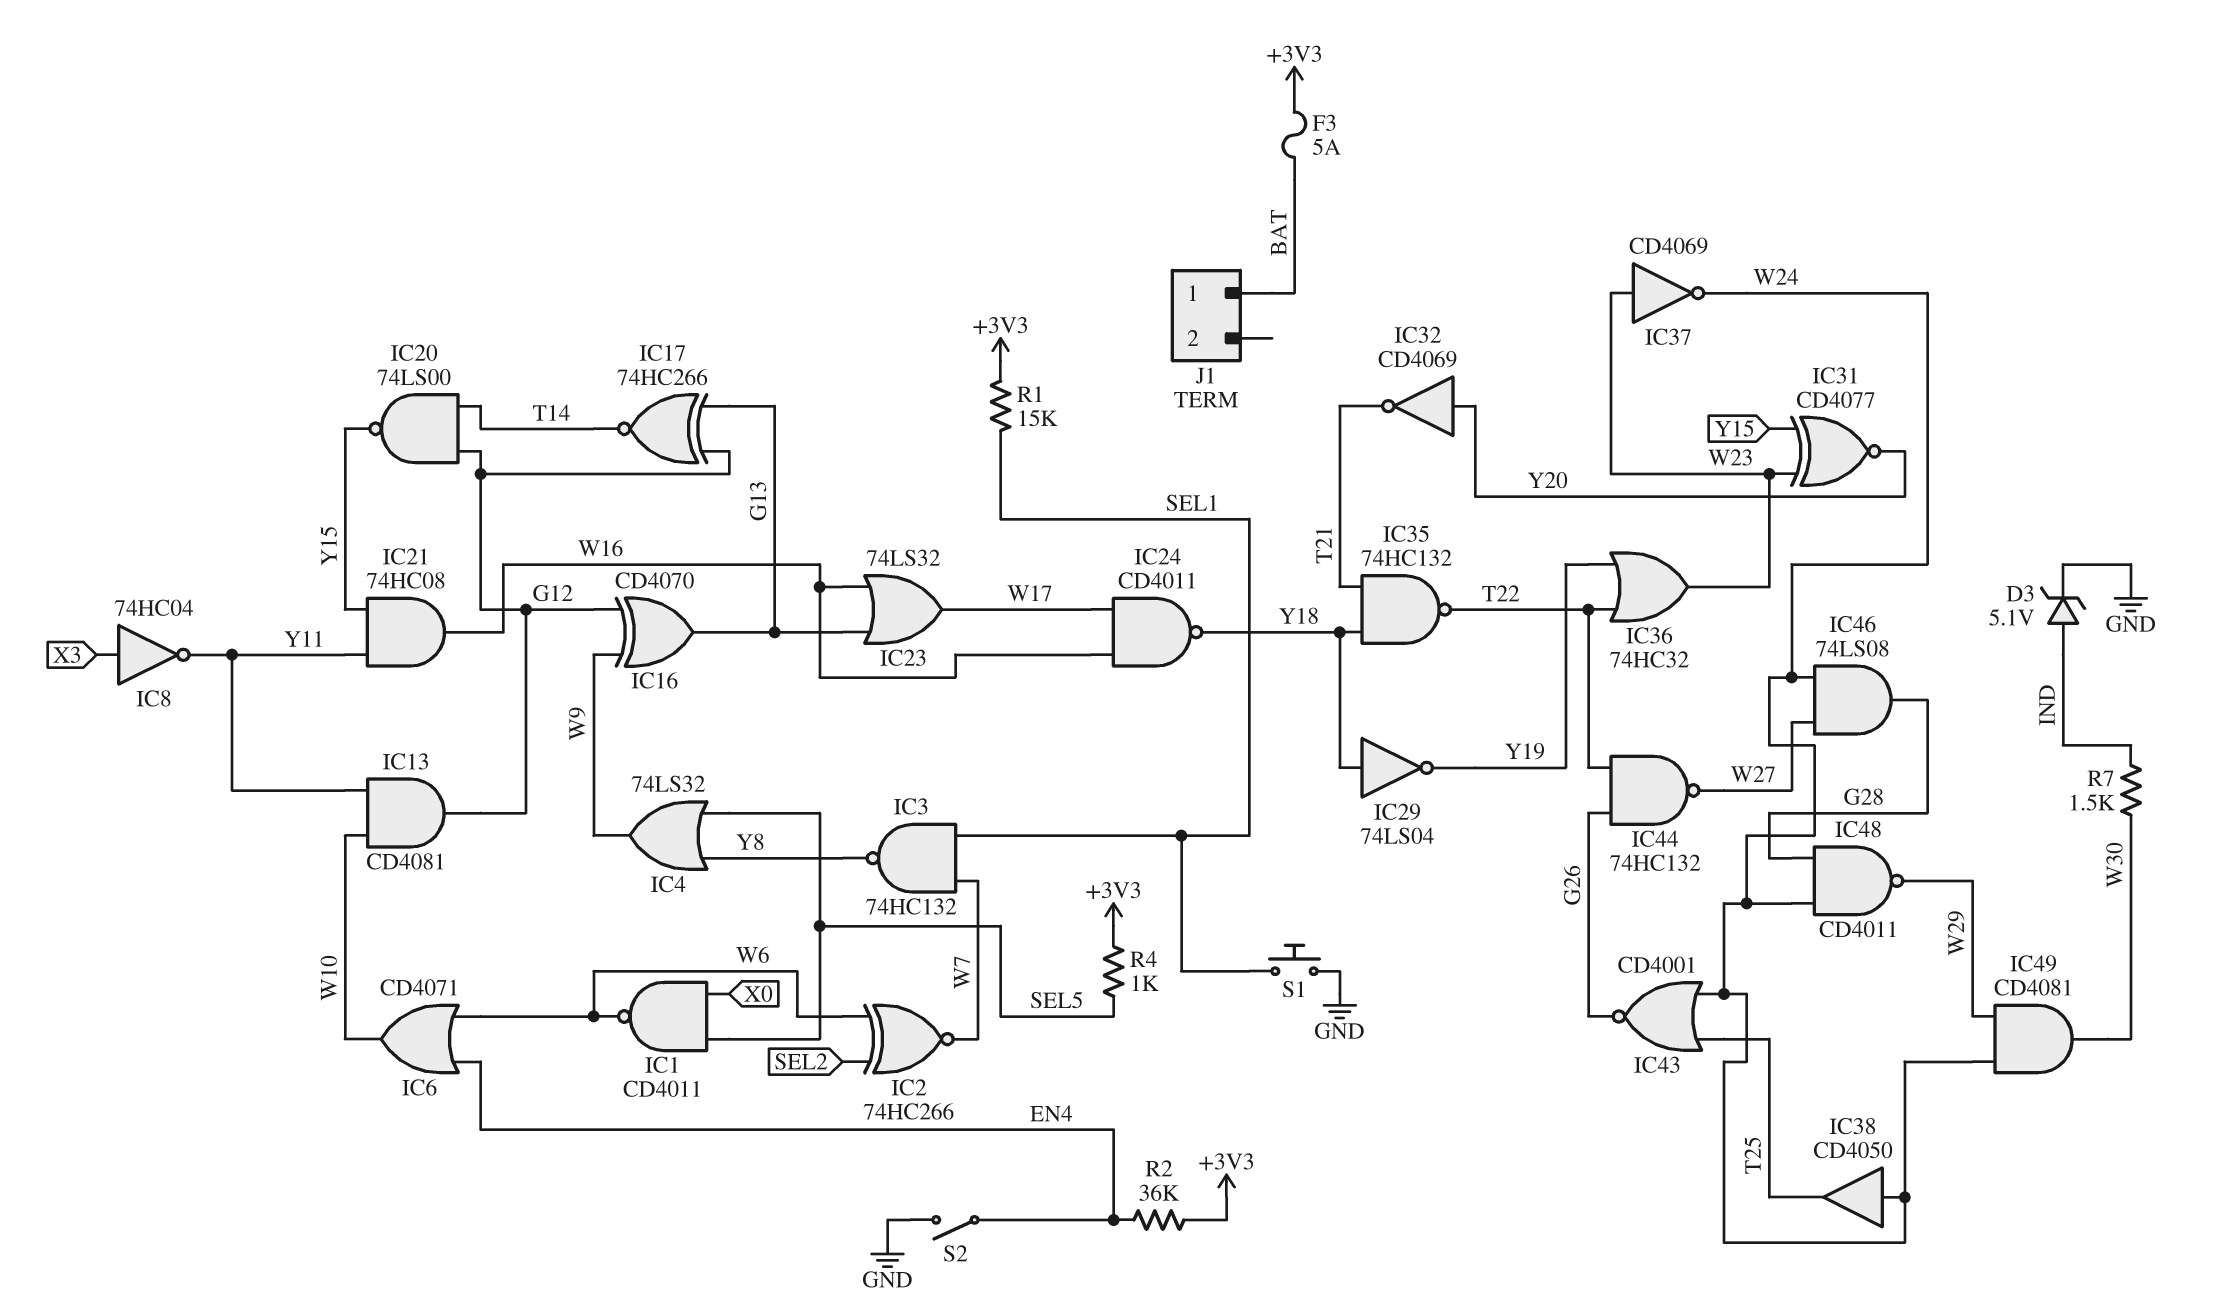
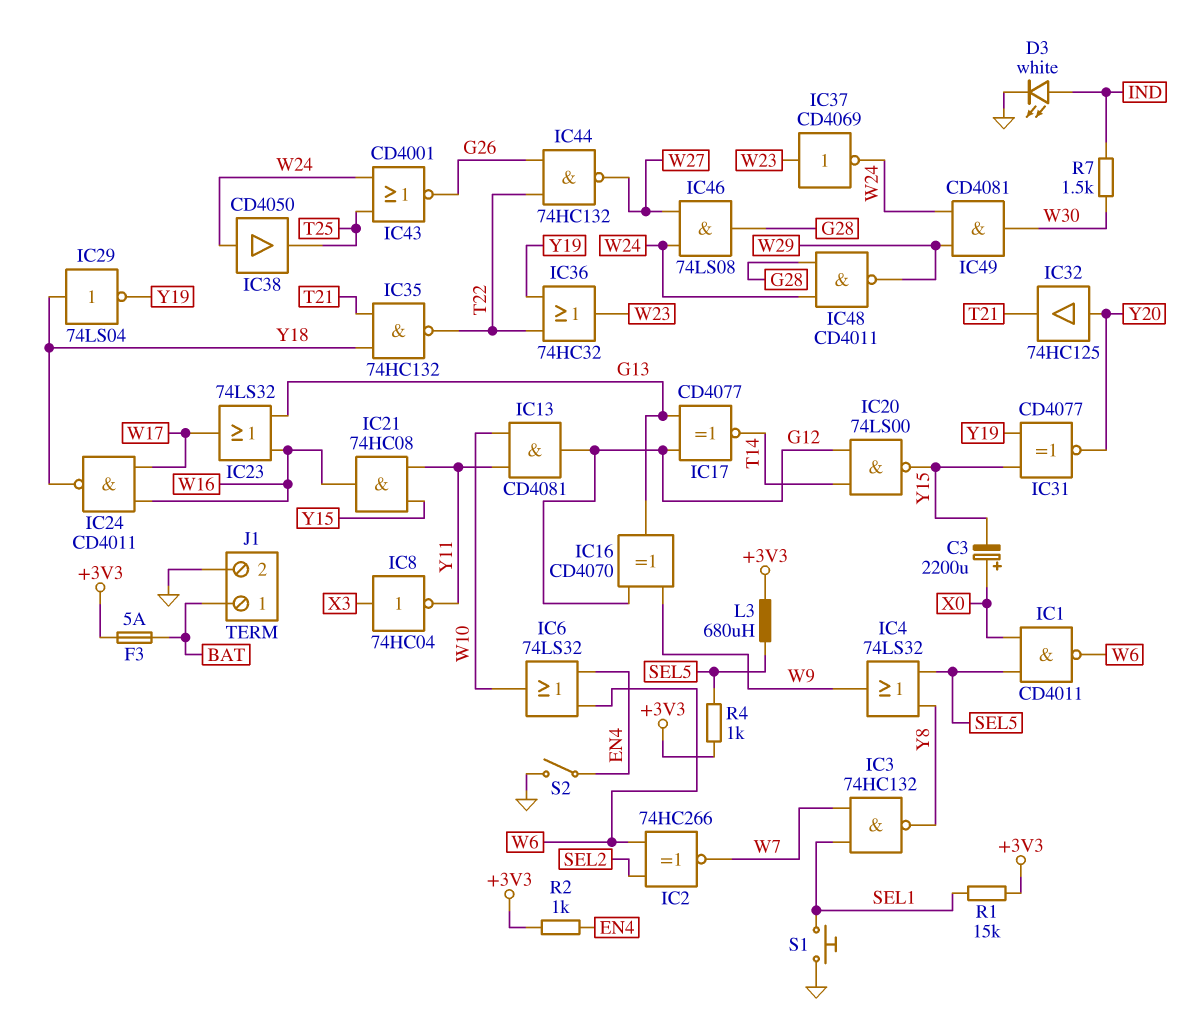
C3: none -> 2200uF (plus X0, minus Y15)
D3: zener 5.1V (A IND, K GND) -> LED white (A IND, K GND)
IC6: OR CD4071 (in EN4, in W6, out W10) -> OR 74LS32 (in EN4, in W6, out W10)
IC17: XNOR 74HC266 (in G12, in G13, out T14) -> XNOR CD4077 (in G12, in G13, out T14)
IC31: XNOR CD4077 (in W23, in Y15, out Y20) -> XNOR CD4077 (in Y15, in Y19, out Y20)
IC32: NOT CD4069 (in Y20, out T21) -> buffer 74HC125 (in Y20, out T21)
J1 pin 2: none -> GND
L3: none -> 680uH (+3V3, SEL5)
R2: 36k (+3V3, EN4) -> 1k (+3V3, EN4)

